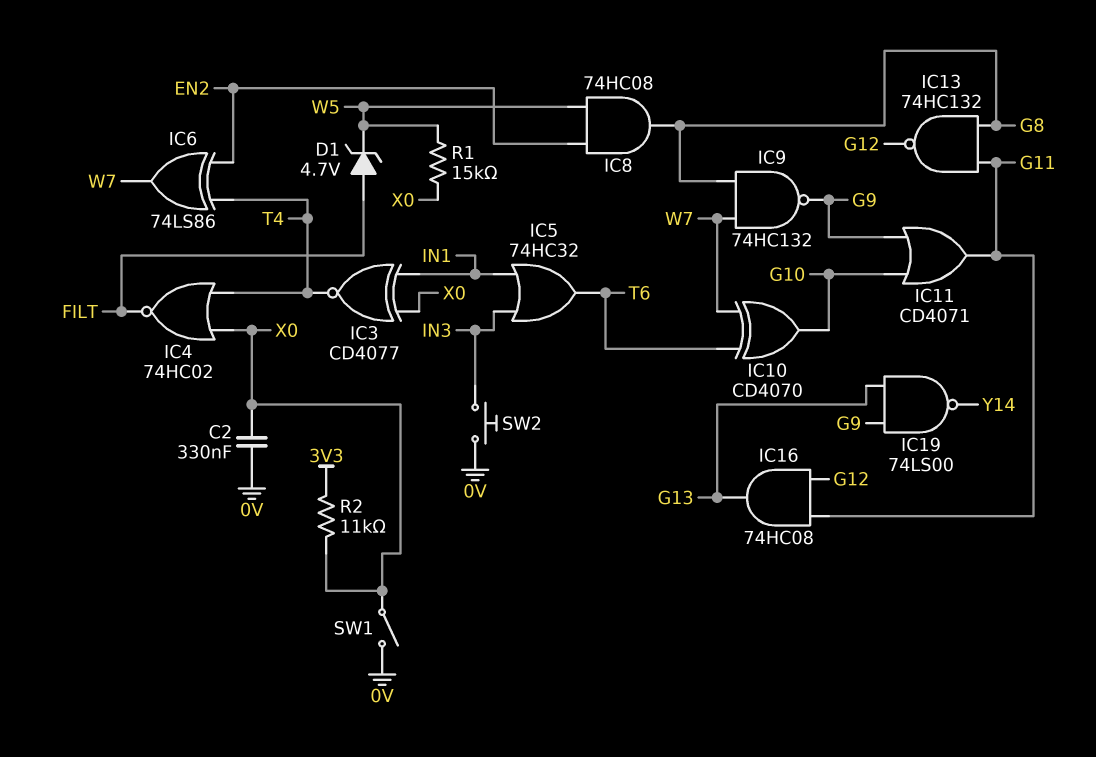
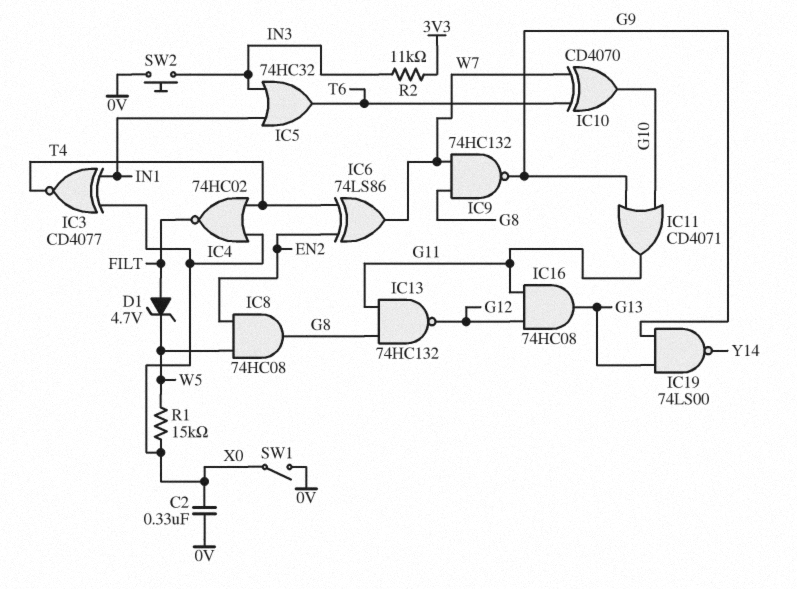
R2: 11k (3V3, X0) -> 11k (3V3, IN3)

